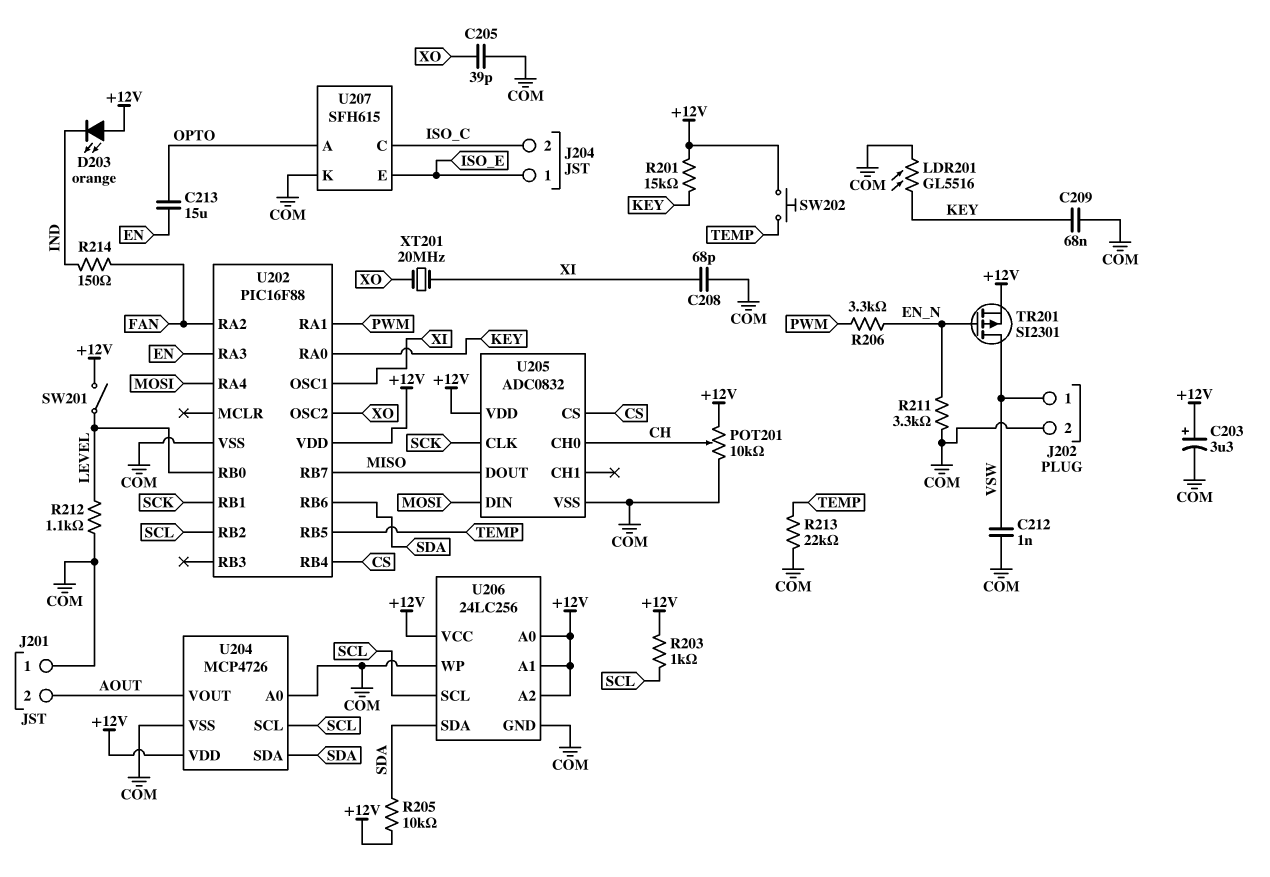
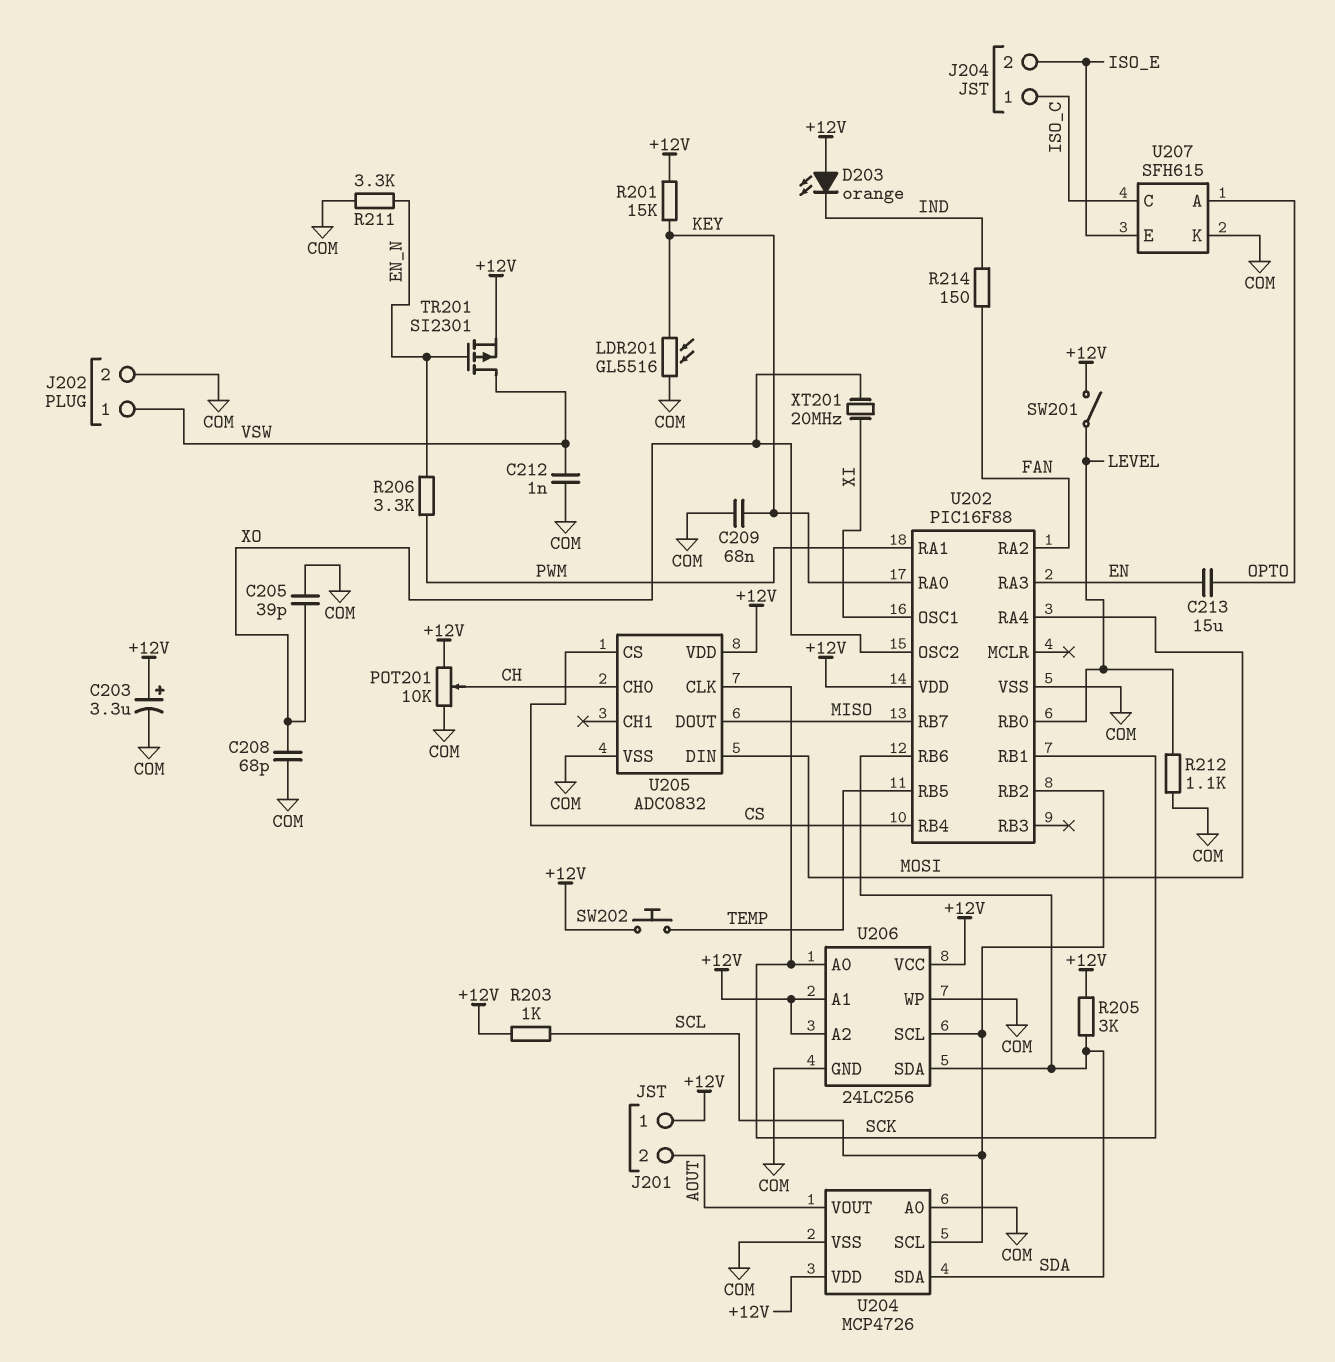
C208: 68pF (COM, XI) -> 68pF (COM, XO)
J201 pin 1: COM -> +12V
J204 pin 1: ISO_E -> ISO_C
J204 pin 2: ISO_C -> ISO_E
R205: 10k (+12V, SDA) -> 3k (+12V, SDA)
R213: 22k (COM, TEMP) -> none
U206 pin A0: +12V -> SCK

